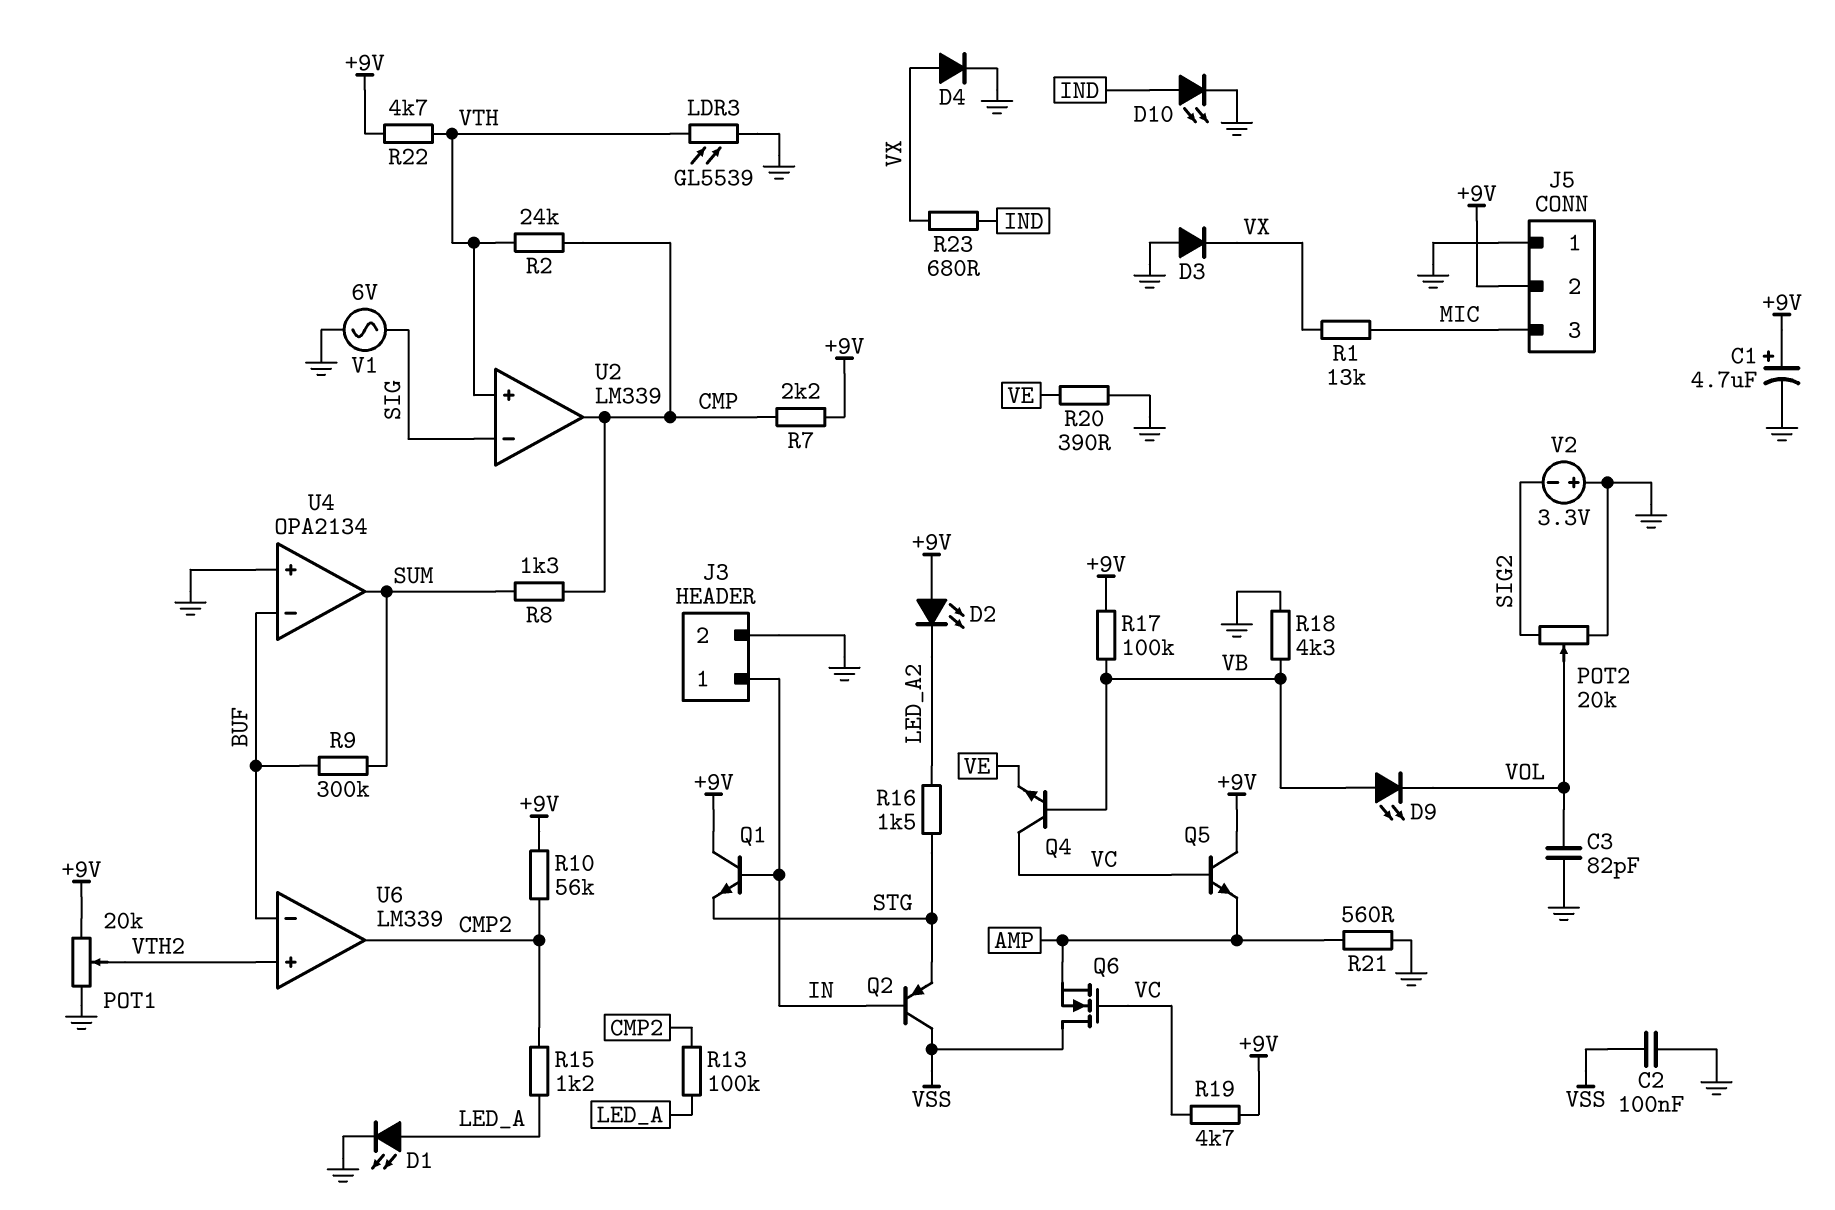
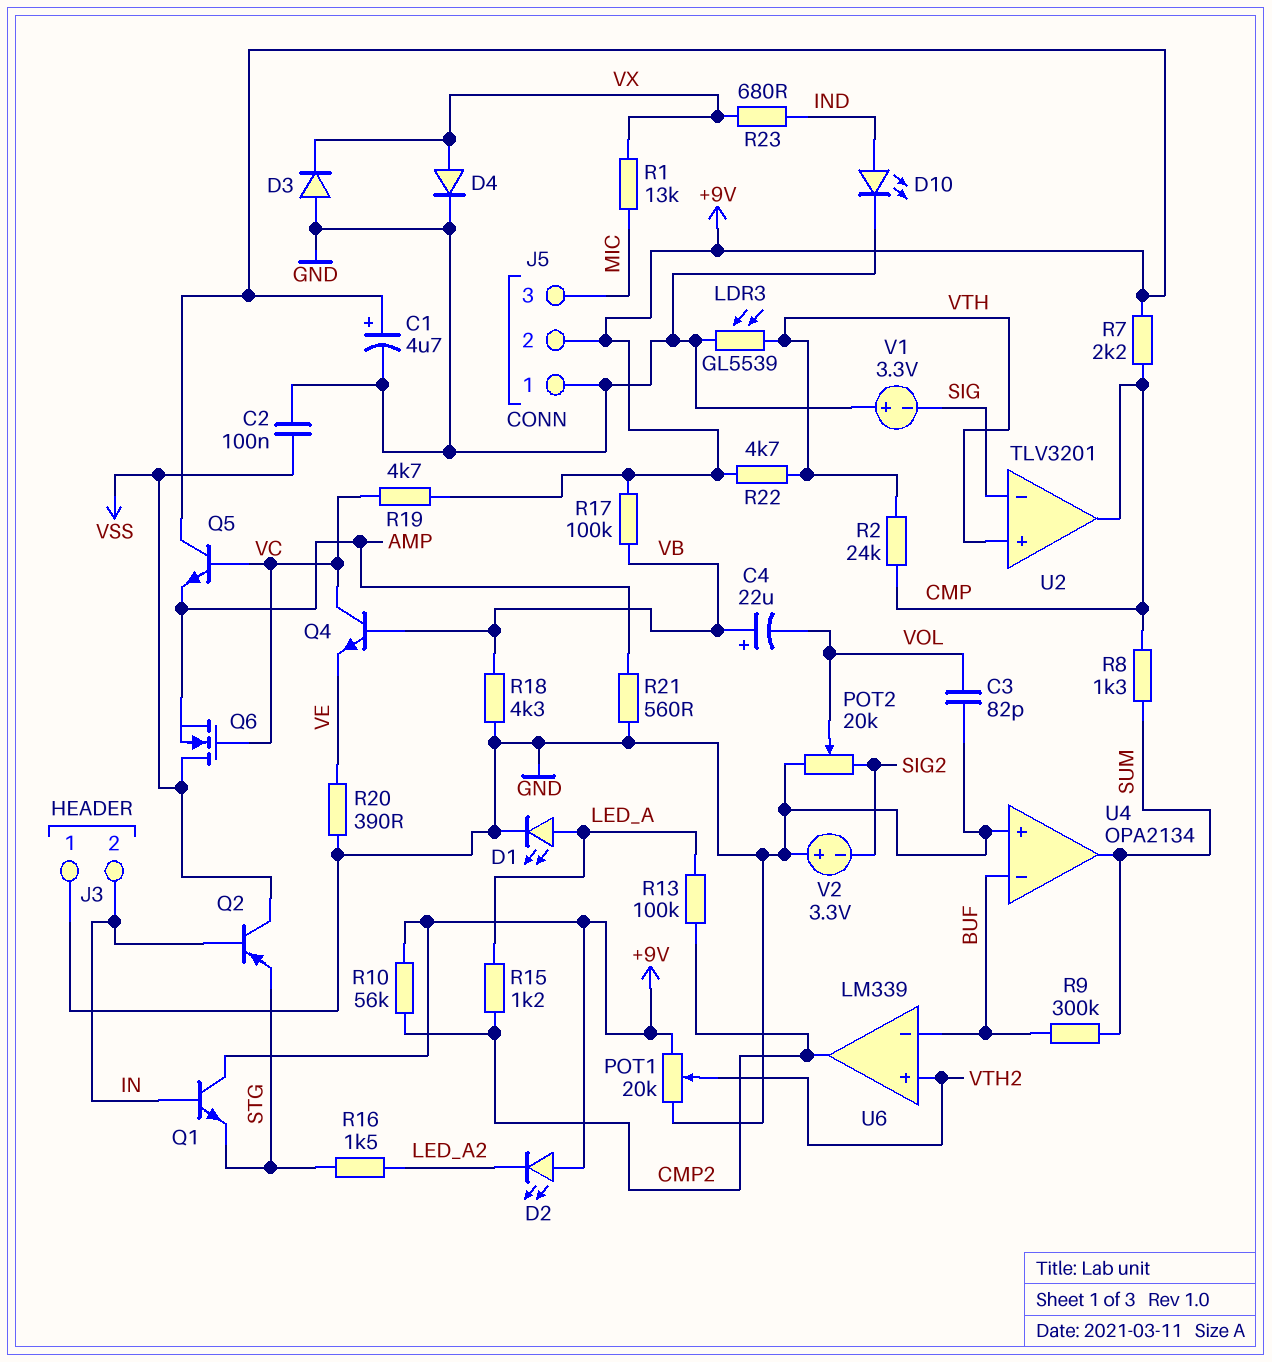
C4: none -> 22uF (plus VB, minus VOL)
D9: LED (A VB, K VOL) -> none
J3 pin 1: IN -> GND
J3 pin 2: GND -> IN
U2: LM339 -> TLV3201
V1: AC 6V (GND, SIG) -> 3.3V (plus GND, minus SIG)

